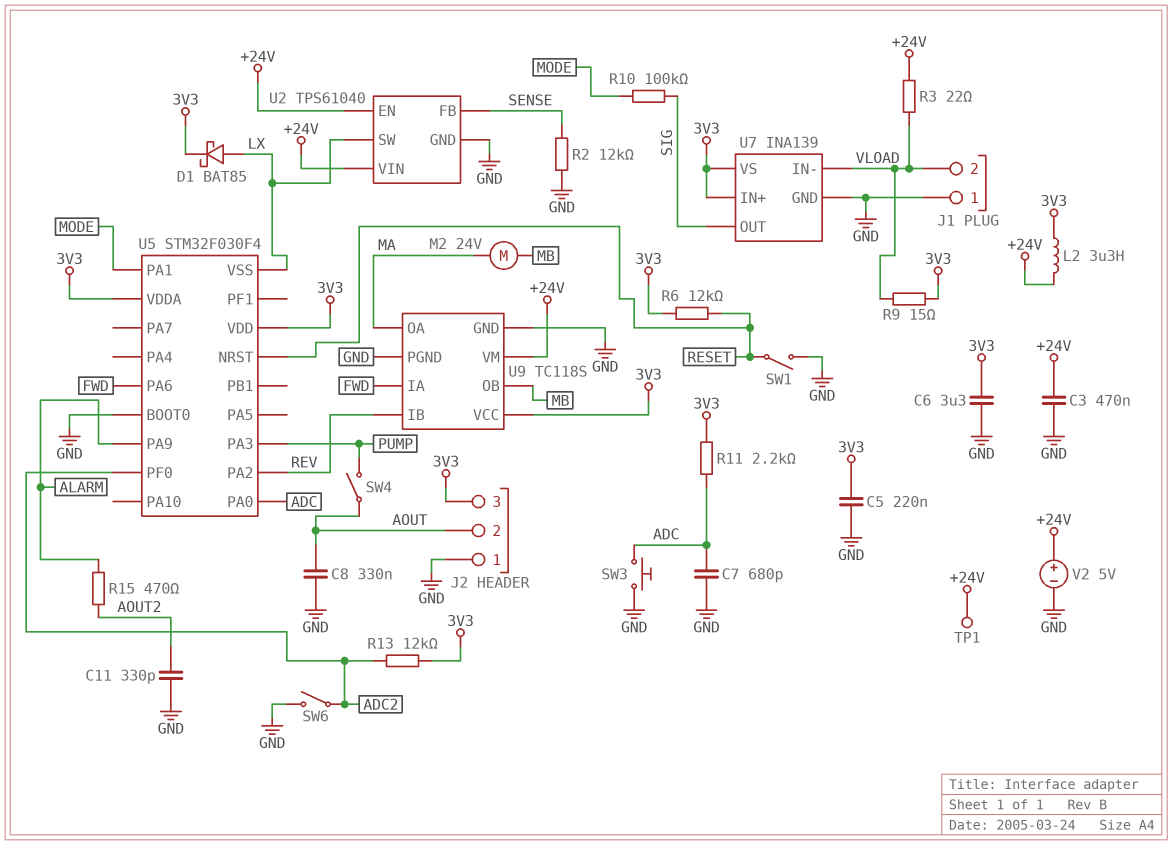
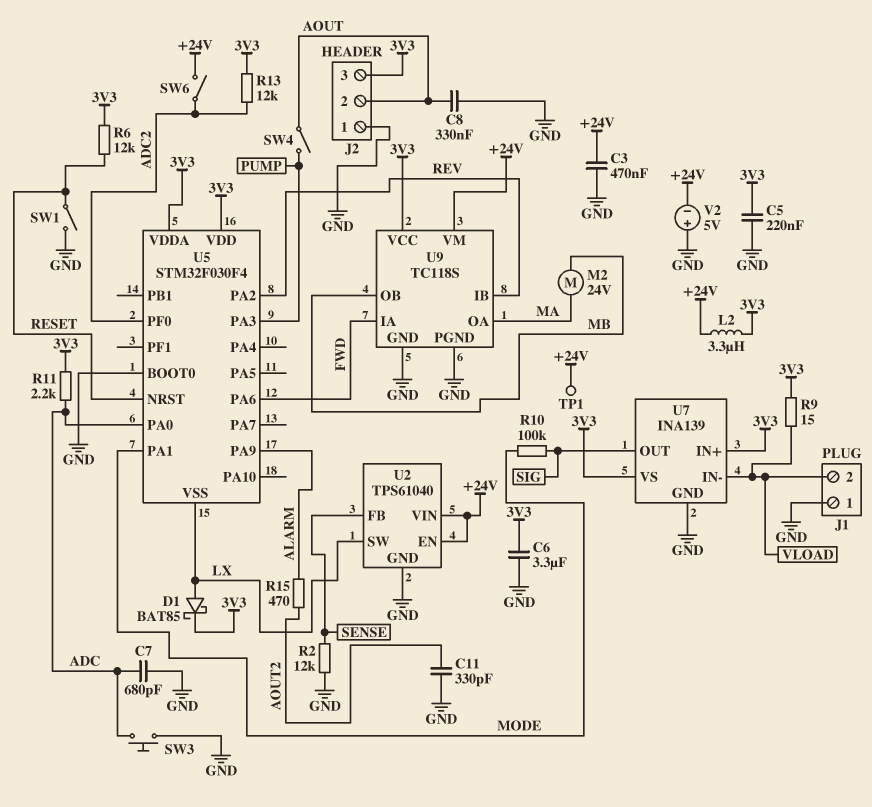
R3: 22 (+24V, VLOAD) -> none
SW6: switch (ADC2, GND) -> switch (+24V, ADC2)
V2: 5V (plus +24V, minus GND) -> 5V (plus GND, minus +24V)

